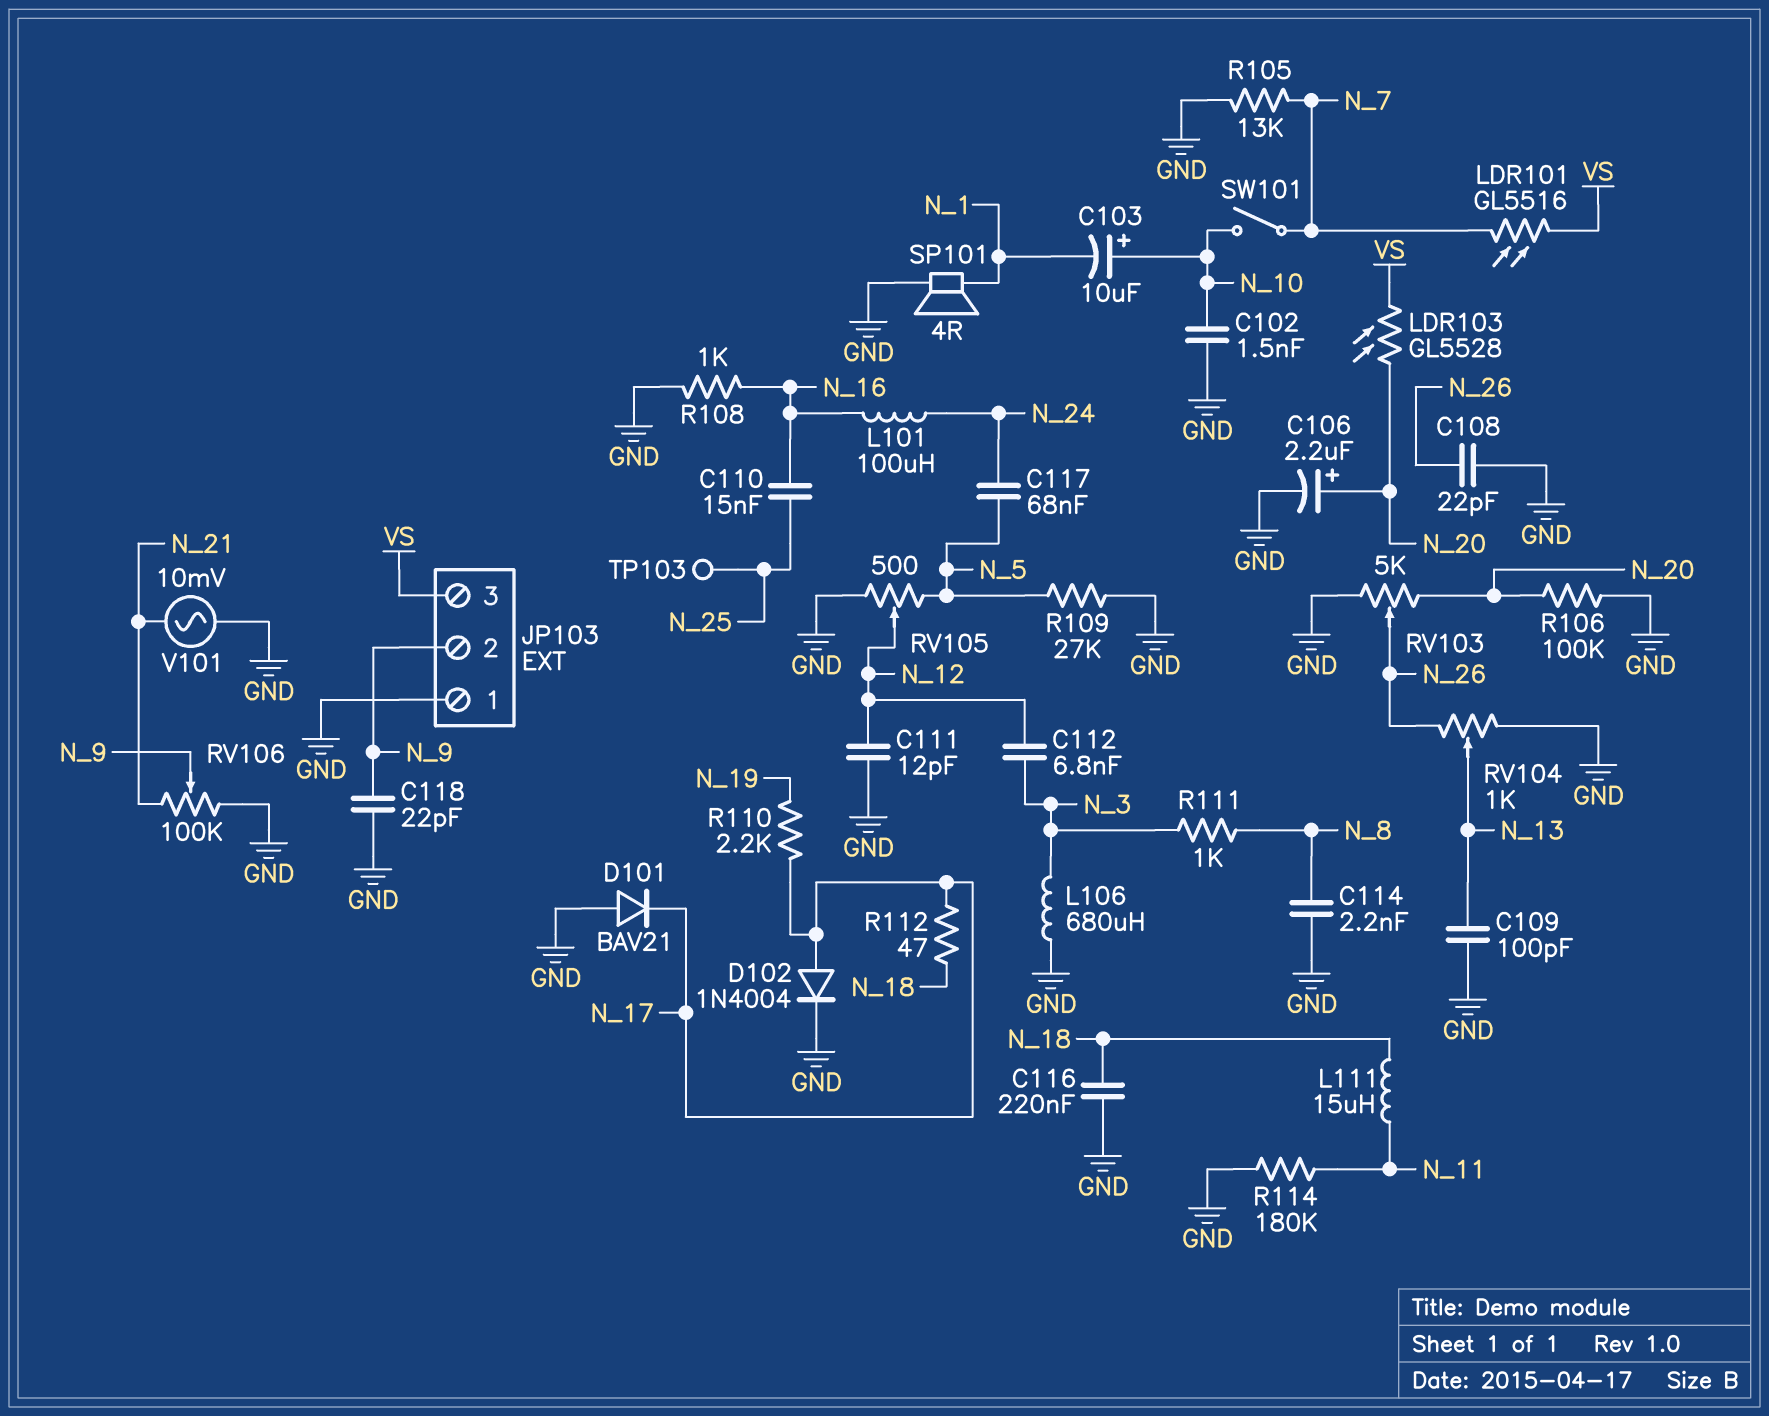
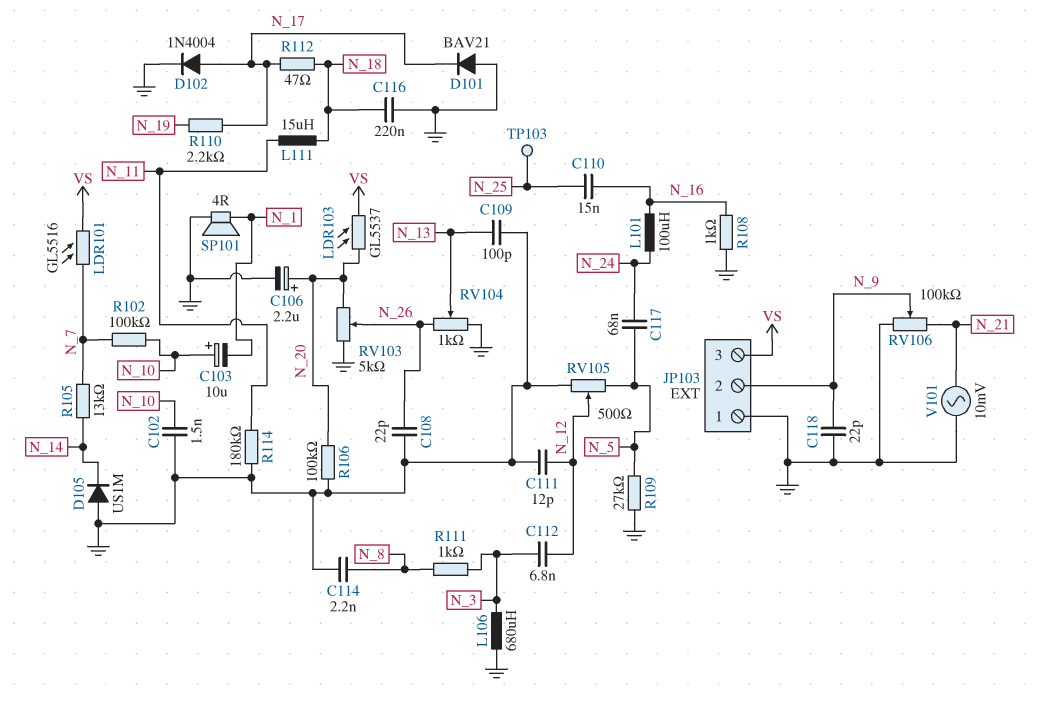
D105: none -> diode US1M (A GND, K N_14)
LDR103: GL5528 (N_20, VS) -> GL5537 (N_20, VS)
R102: none -> 100k (N_7, N_10)
R105: 13k (GND, N_7) -> 13k (N_7, N_14)
SW101: switch (N_7, N_10) -> none

